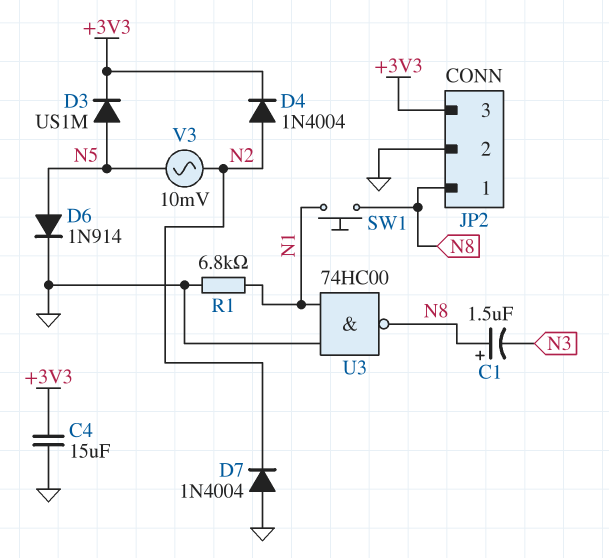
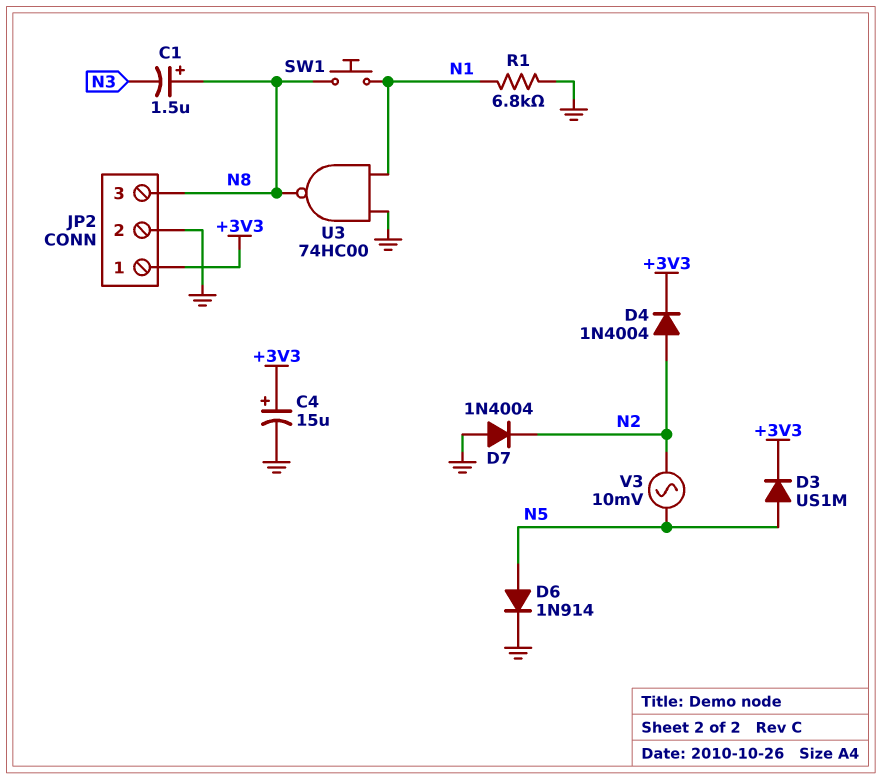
C4: 15uF (+3V3, GND) -> 15uF (plus +3V3, minus GND)
JP2 pin 1: N8 -> +3V3
JP2 pin 3: +3V3 -> N8

